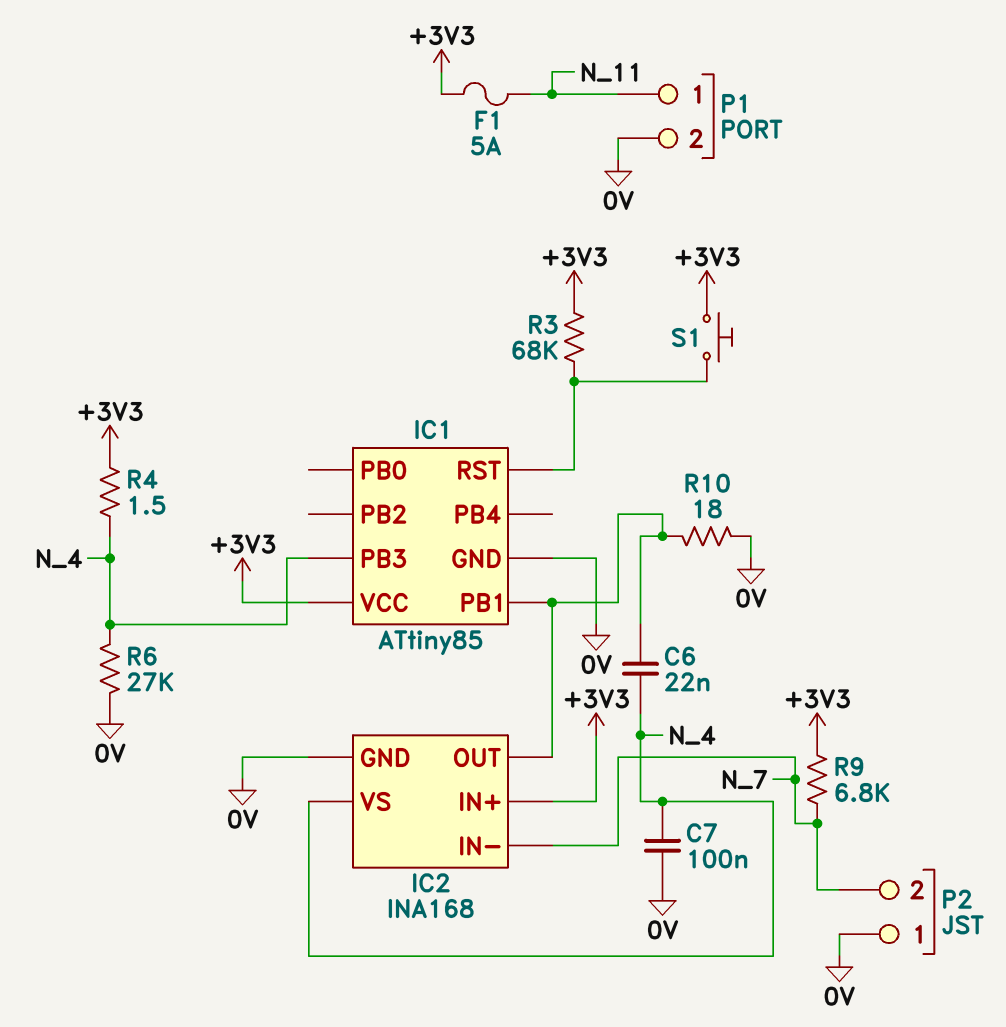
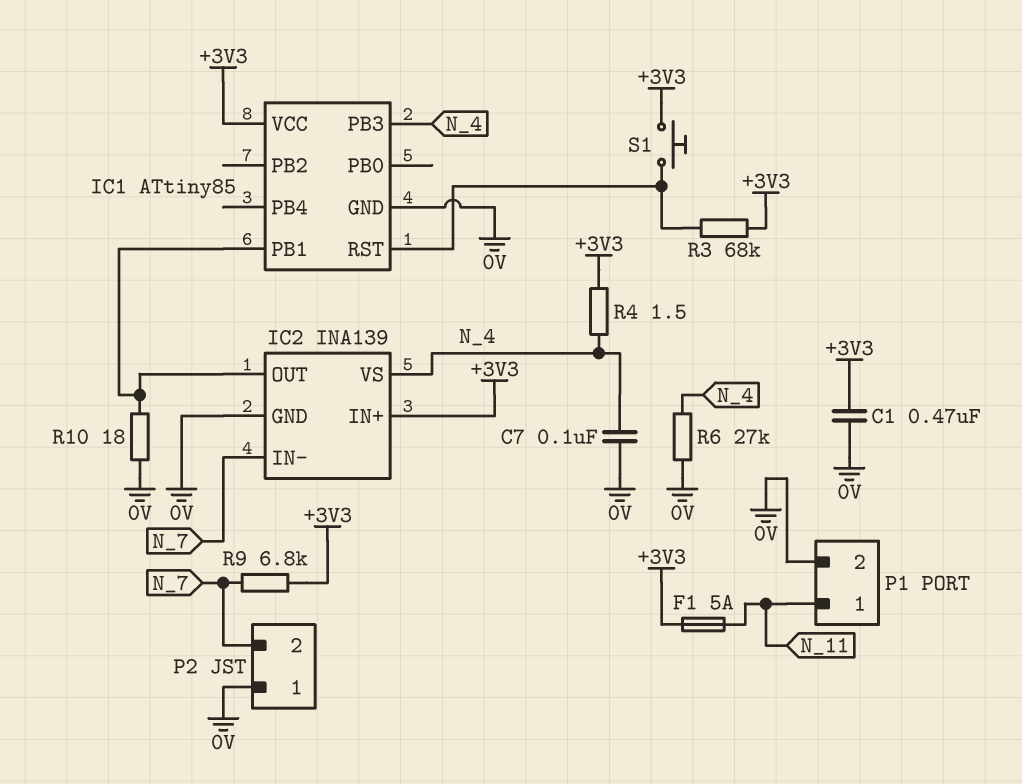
C1: none -> 470nF (+3V3, 0V)
C6: 22nF (IC1/PB1, N_4) -> none
IC2: INA168 -> INA139

